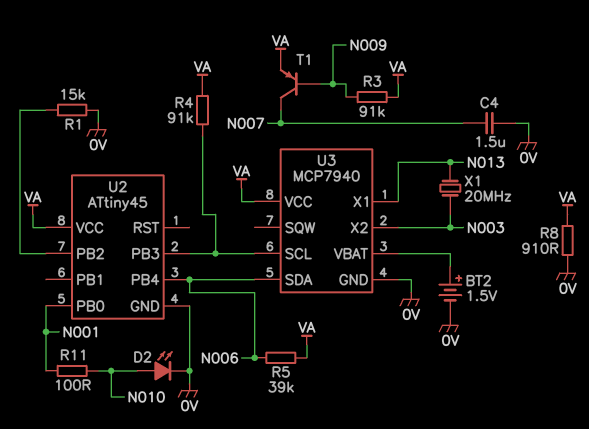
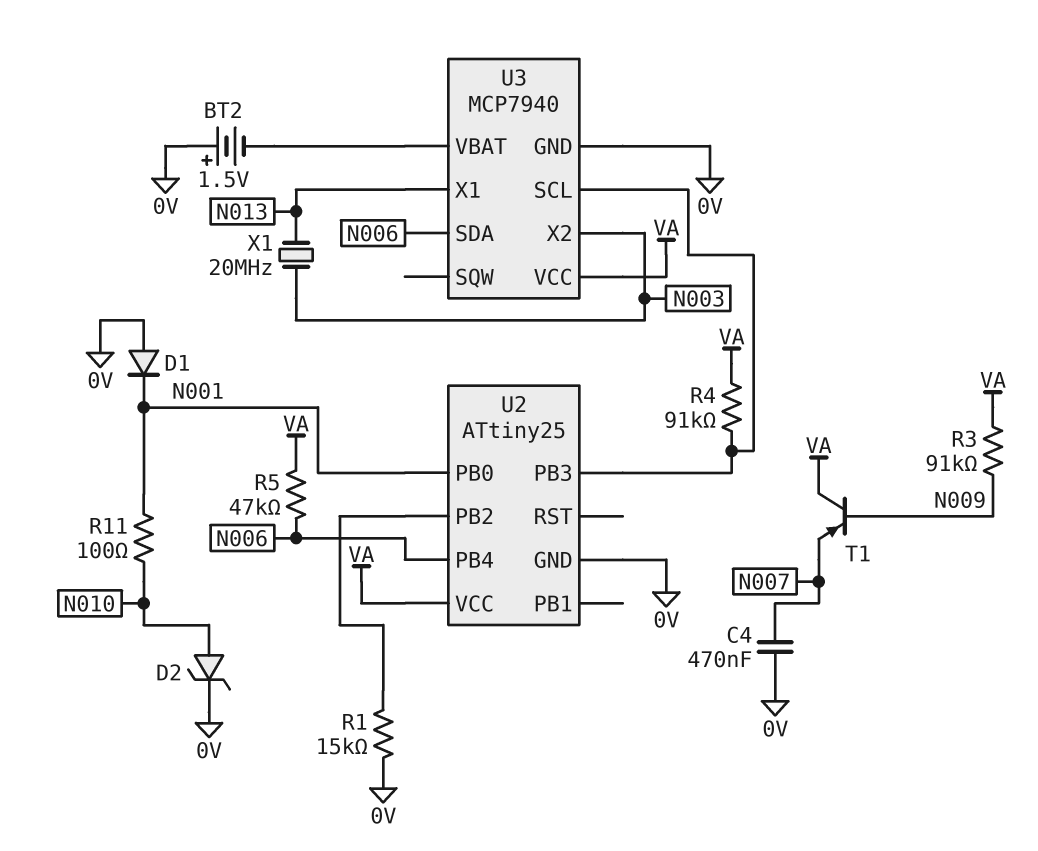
BT2: 1.5V (plus U3/VBAT, minus 0V) -> 1.5V (plus 0V, minus U3/VBAT)
C4: 1.5uF (0V, N007) -> 470nF (0V, N007)
D1: none -> diode (A 0V, K N001)
D2: LED (A N010, K 0V) -> zener (A N010, K 0V)
R5: 39k (N006, VA) -> 47k (N006, VA)
R8: 910 (0V, VA) -> none
T1: PNP (B N009, C N007, E VA) -> PNP (B N009, C VA, E N007)
U2: ATtiny45 -> ATtiny25

